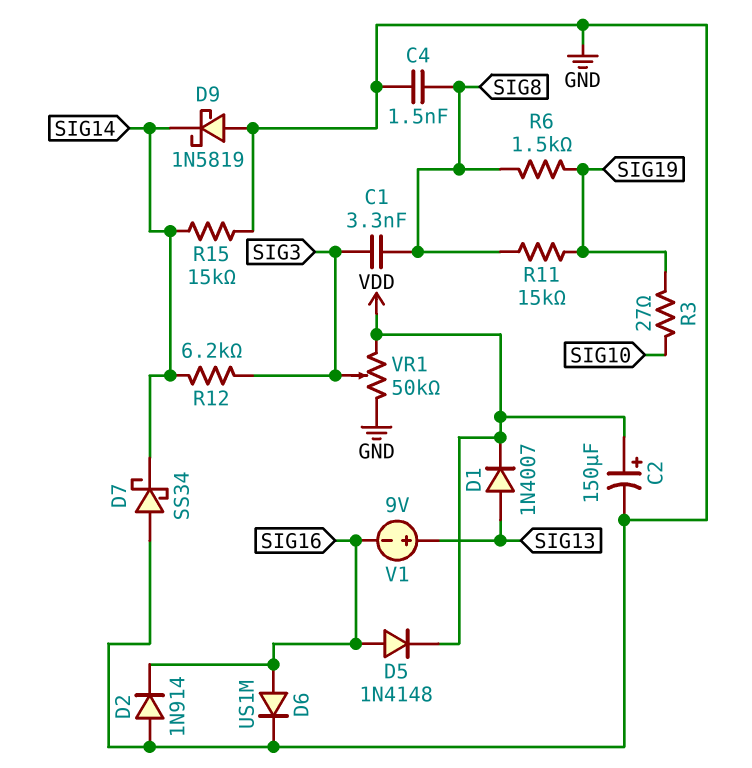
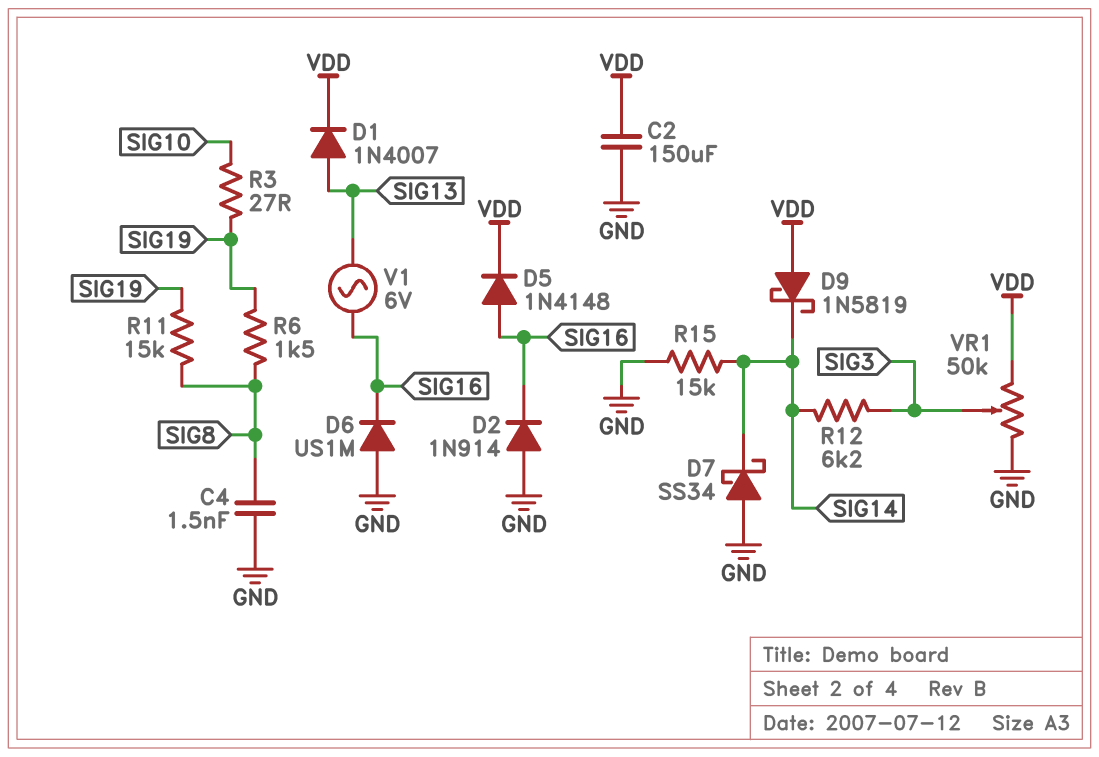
C1: 3.3nF (SIG3, SIG8) -> none
C2: 150uF (plus VDD, minus GND) -> 150uF (GND, VDD)
D6: diode US1M (A SIG16, K GND) -> diode US1M (A GND, K SIG16)
D9: schottky 1N5819 (A GND, K SIG14) -> schottky 1N5819 (A VDD, K SIG14)
V1: 9V (plus SIG13, minus SIG16) -> AC 6V (SIG13, SIG16)

